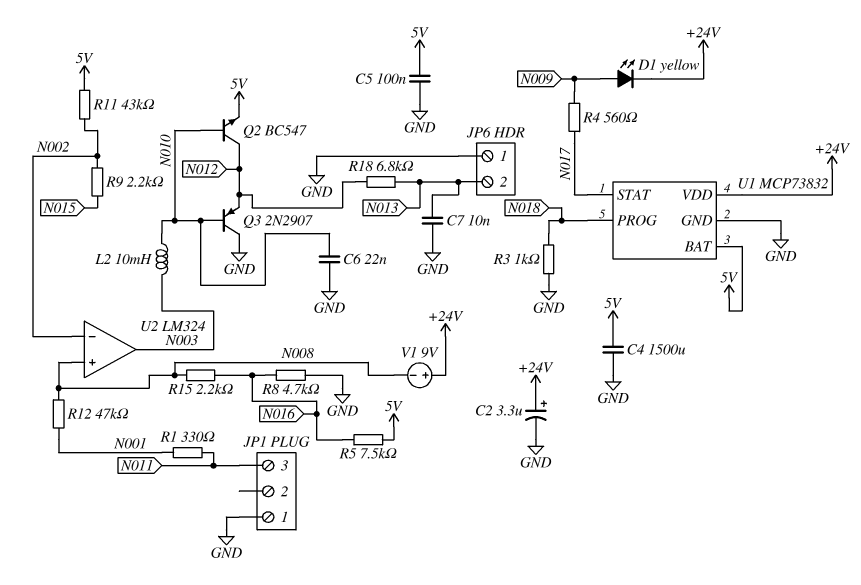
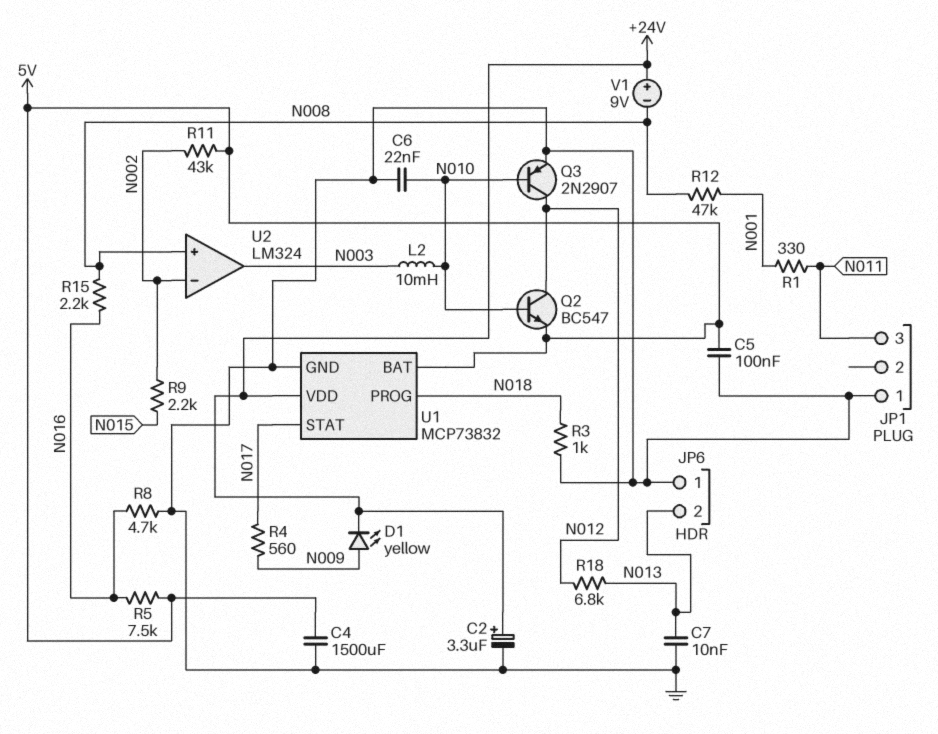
Q3: PNP 2N2907 (B N010, C GND, E N012) -> PNP 2N2907 (B N010, C N012, E GND)

